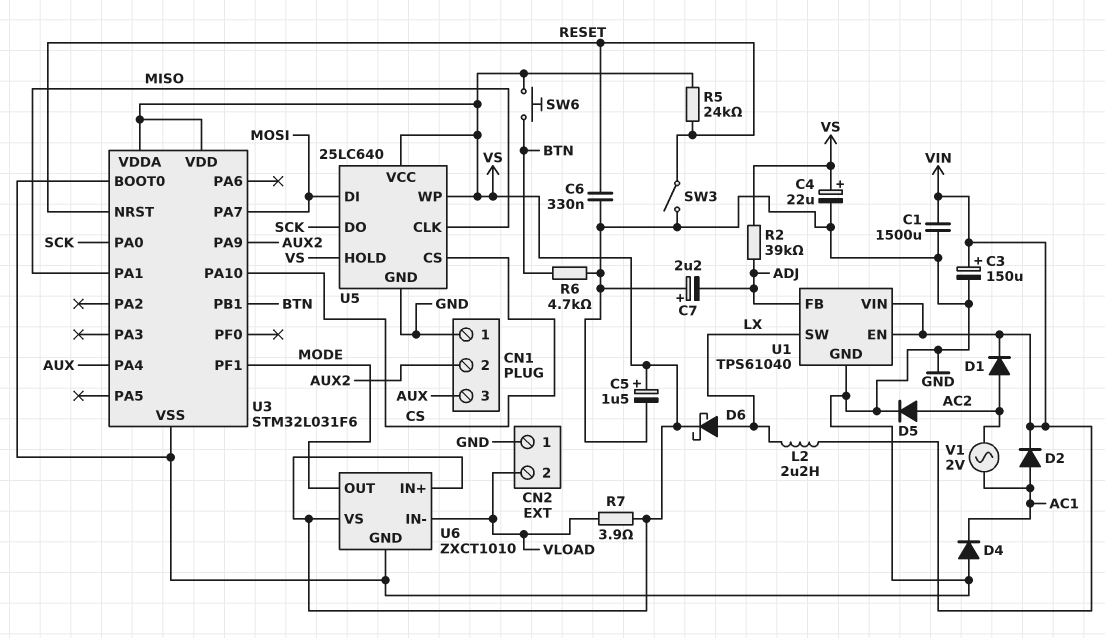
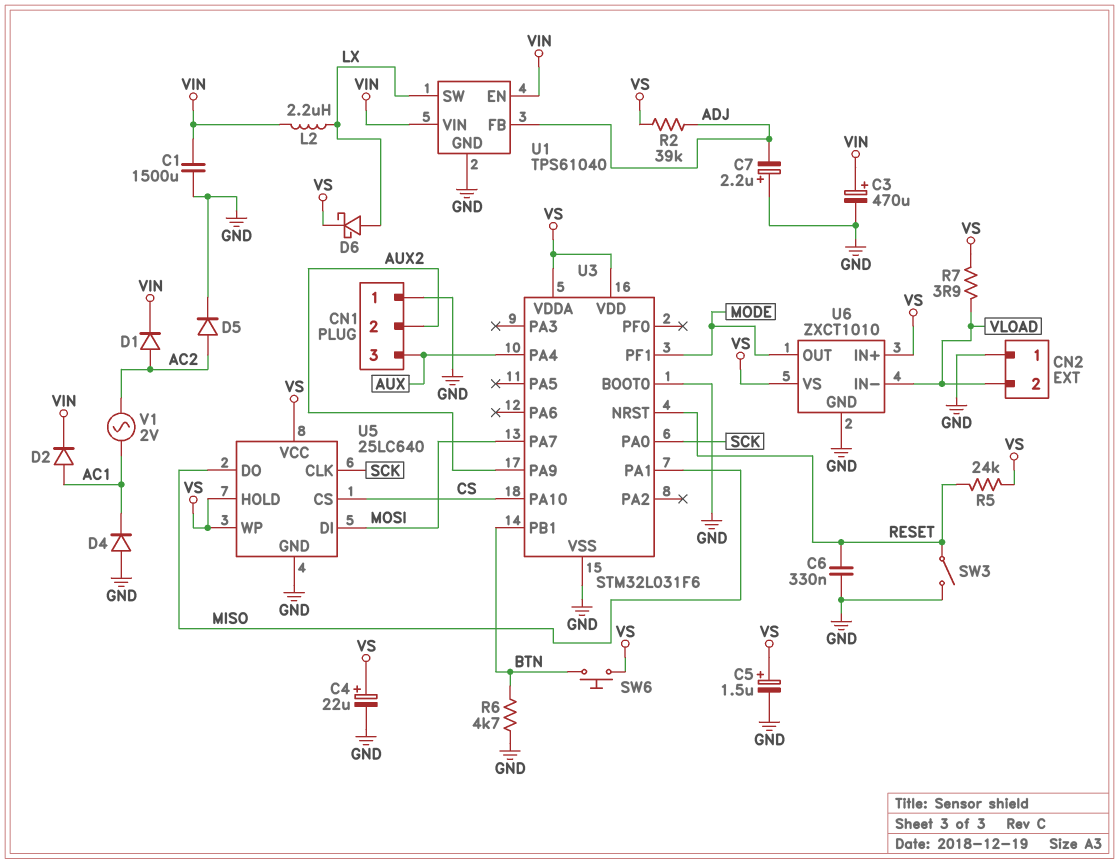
C3: 150uF (plus VIN, minus GND) -> 470uF (plus VIN, minus GND)
U5 pin CLK: MISO -> SCK
U5 pin DO: SCK -> MISO

